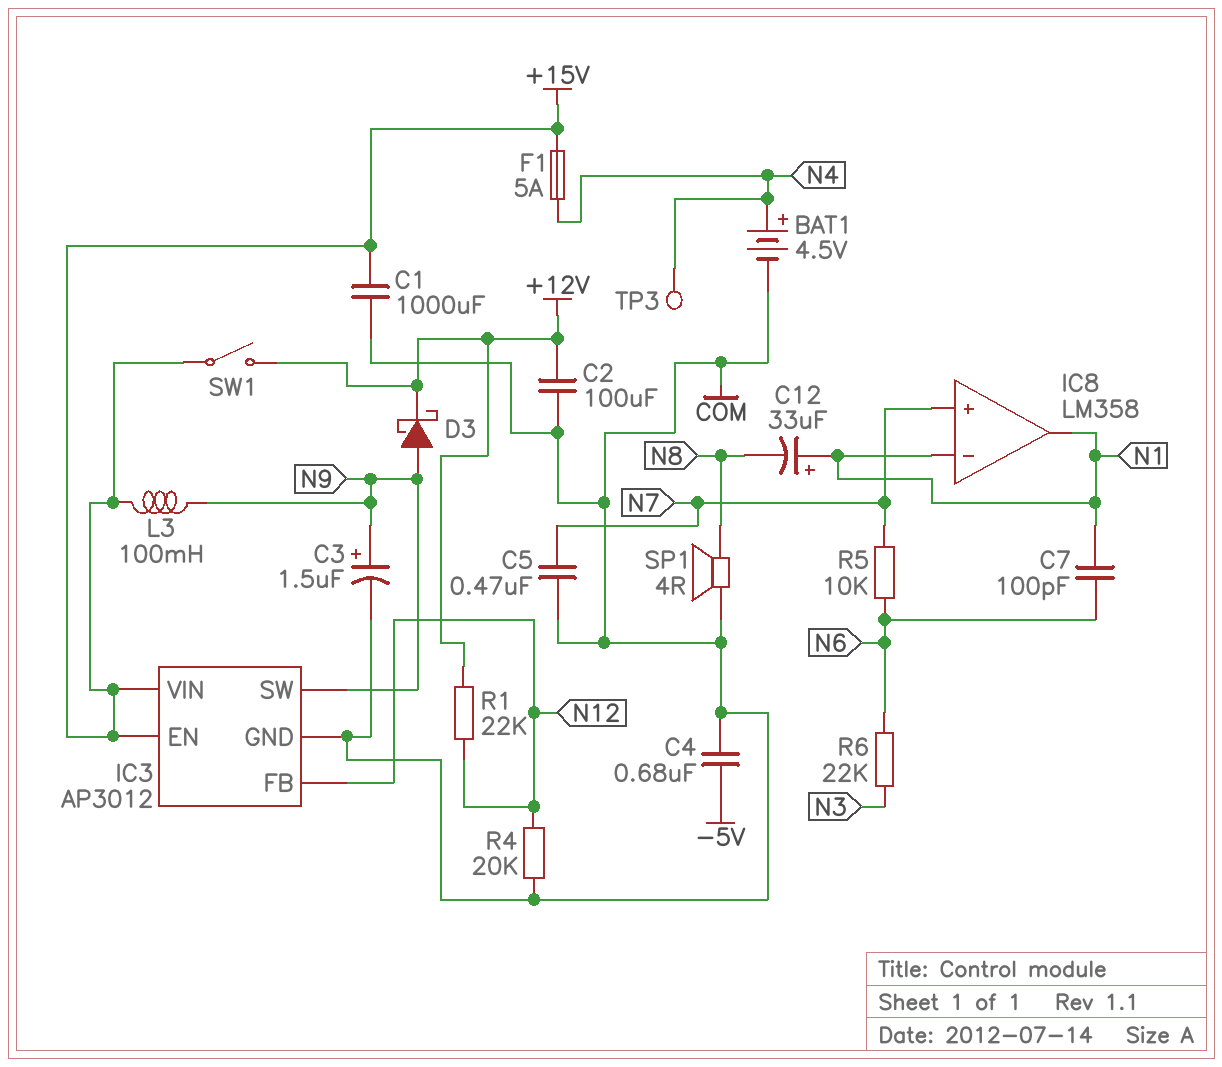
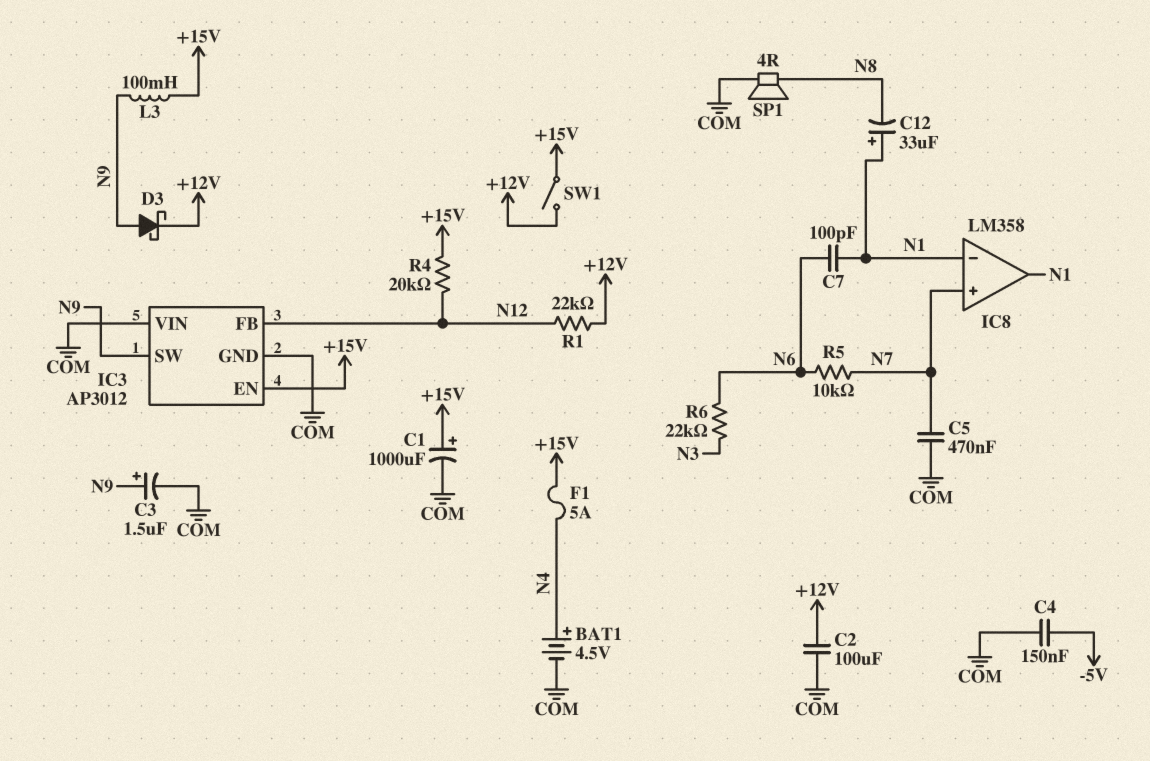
C1: 1000uF (+15V, COM) -> 1000uF (plus +15V, minus COM)
C4: 680nF (-5V, COM) -> 150nF (-5V, COM)
IC3 pin VIN: +15V -> COM
R4: 20k (COM, N12) -> 20k (+15V, N12)
TP3: test point (N4) -> none

